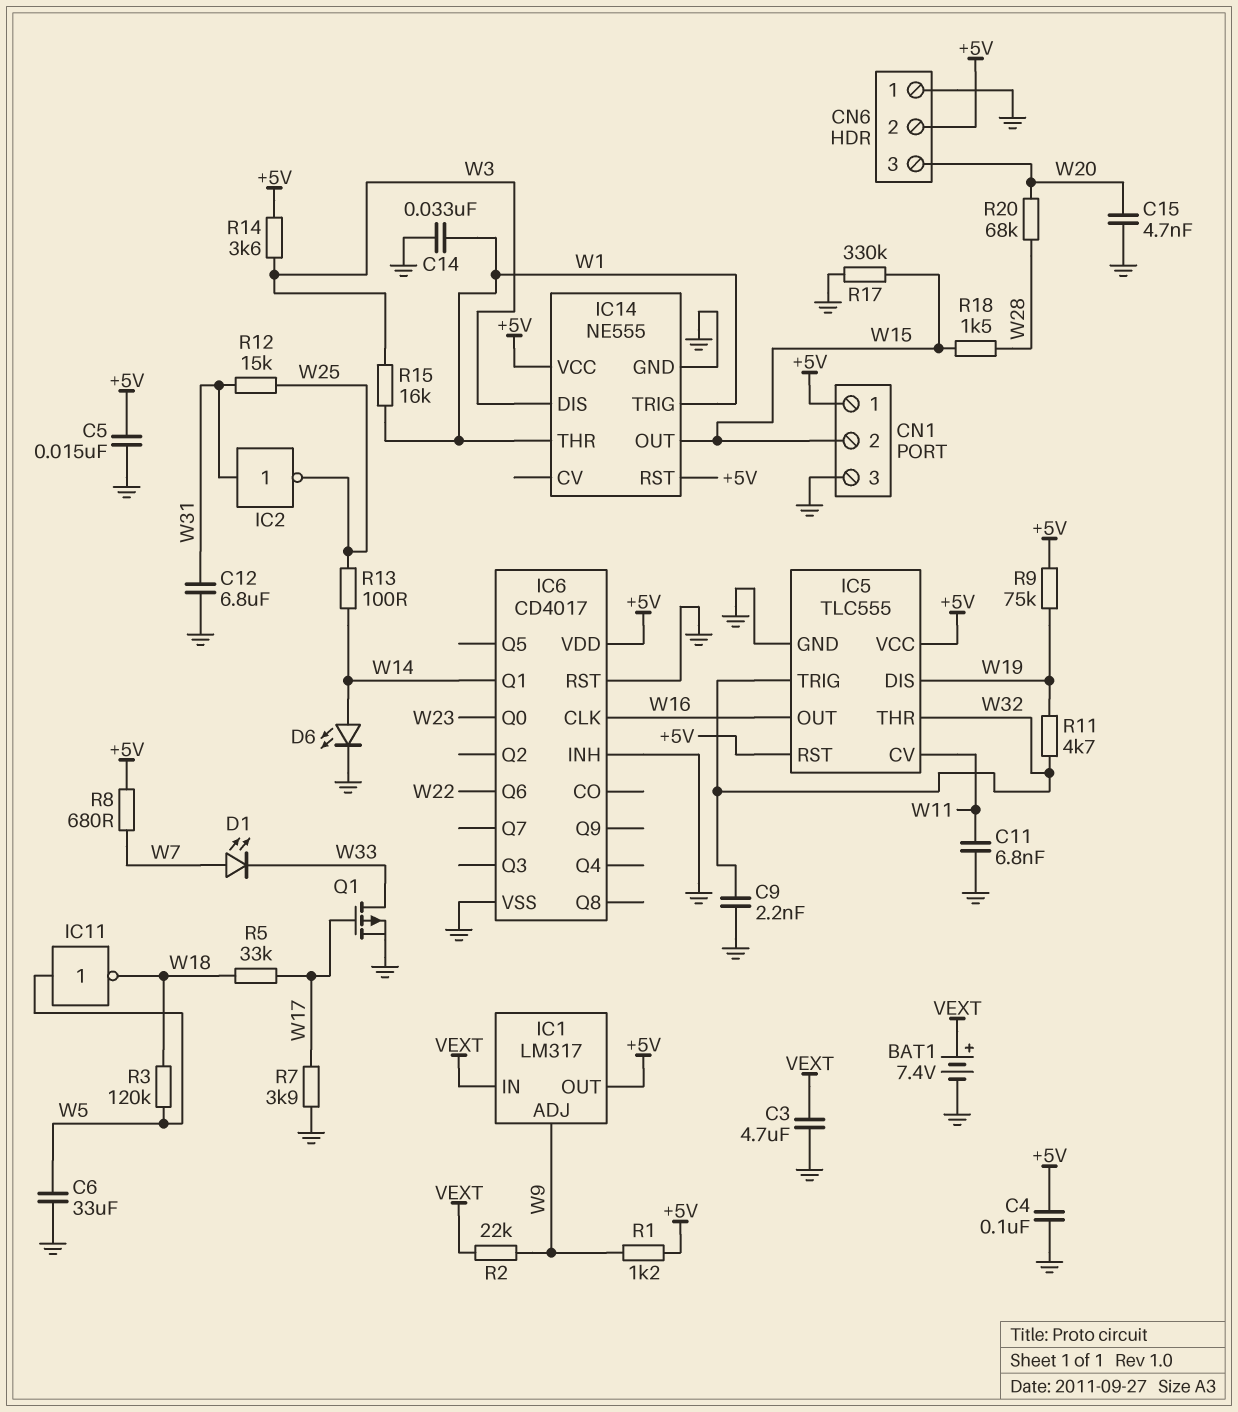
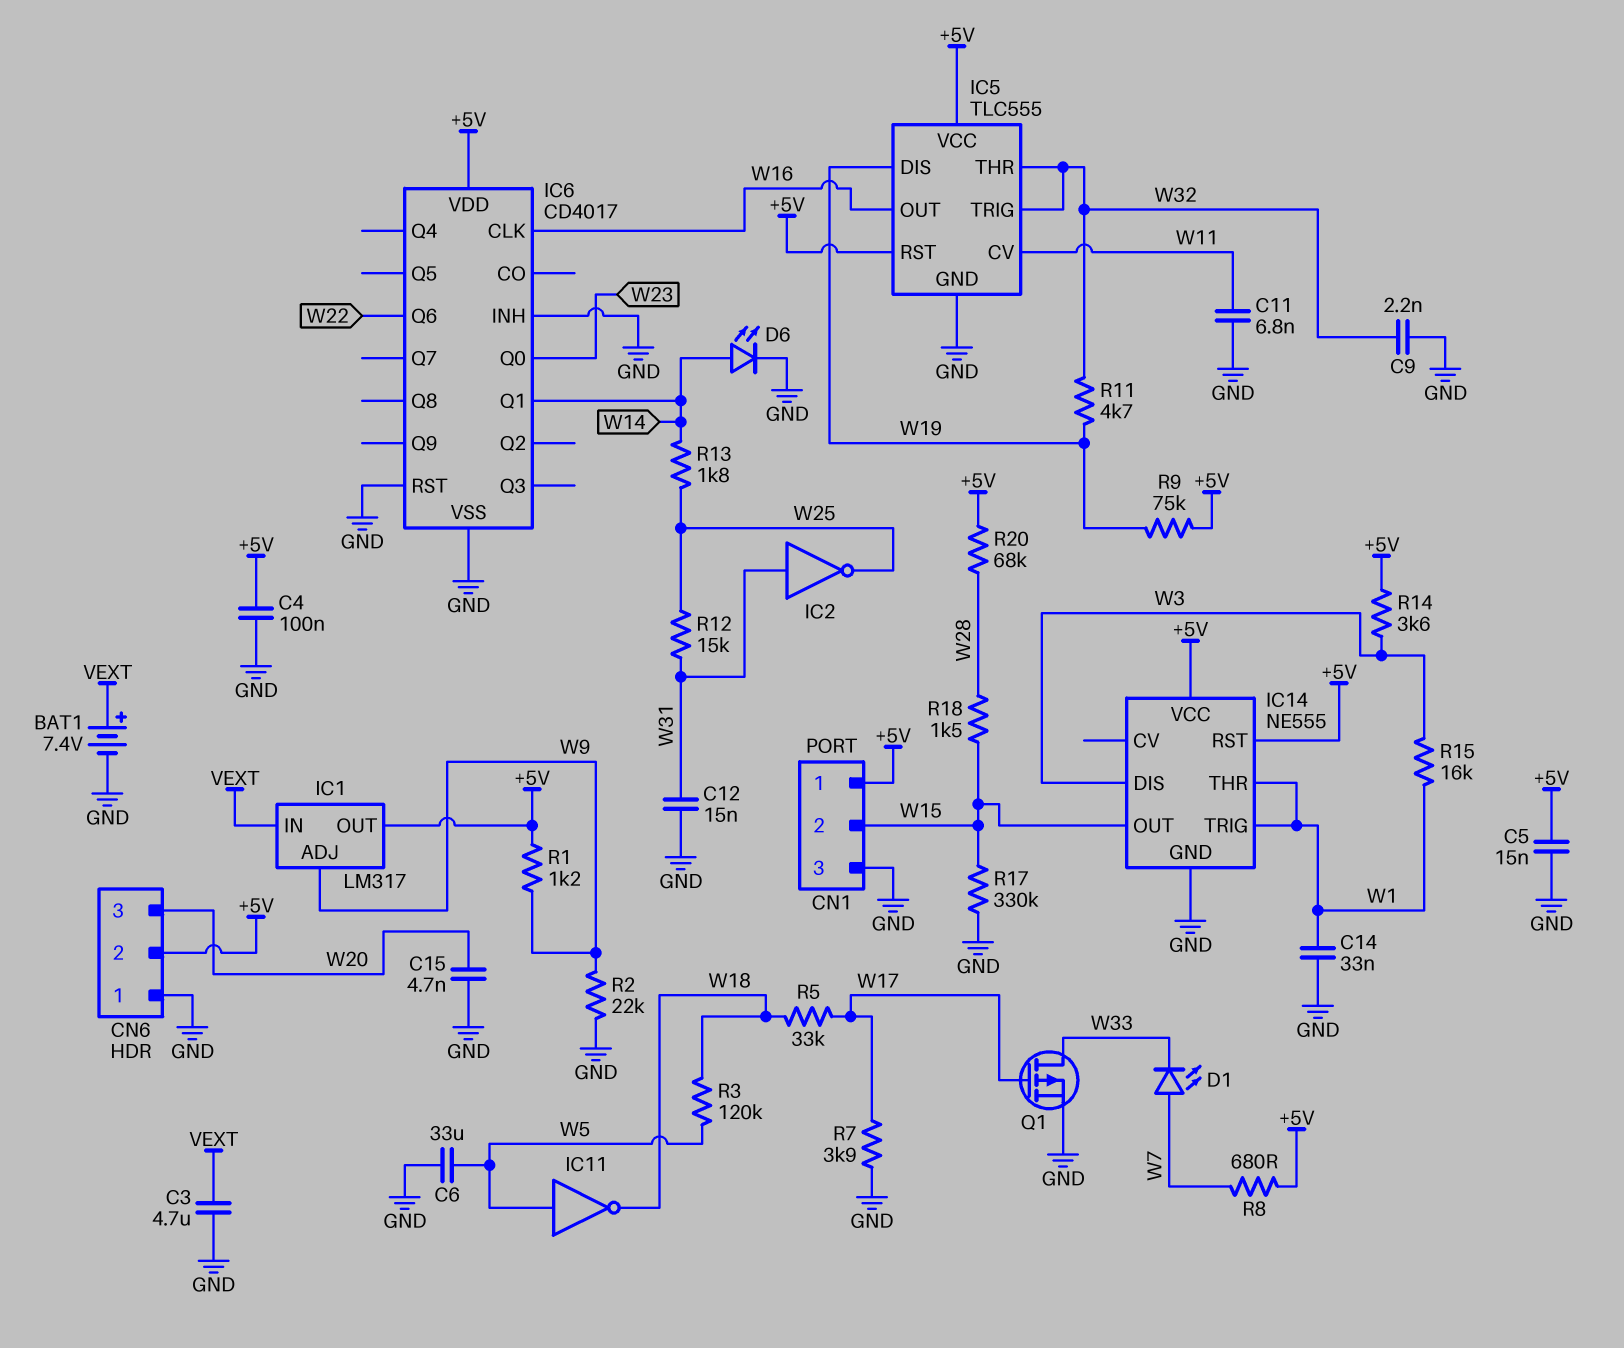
C12: 6.8uF (GND, W31) -> 15nF (GND, W31)
R2: 22k (VEXT, W9) -> 22k (GND, W9)
R13: 100 (W14, W25) -> 1.8k (W14, W25)
R20: 68k (W20, W28) -> 68k (+5V, W28)

